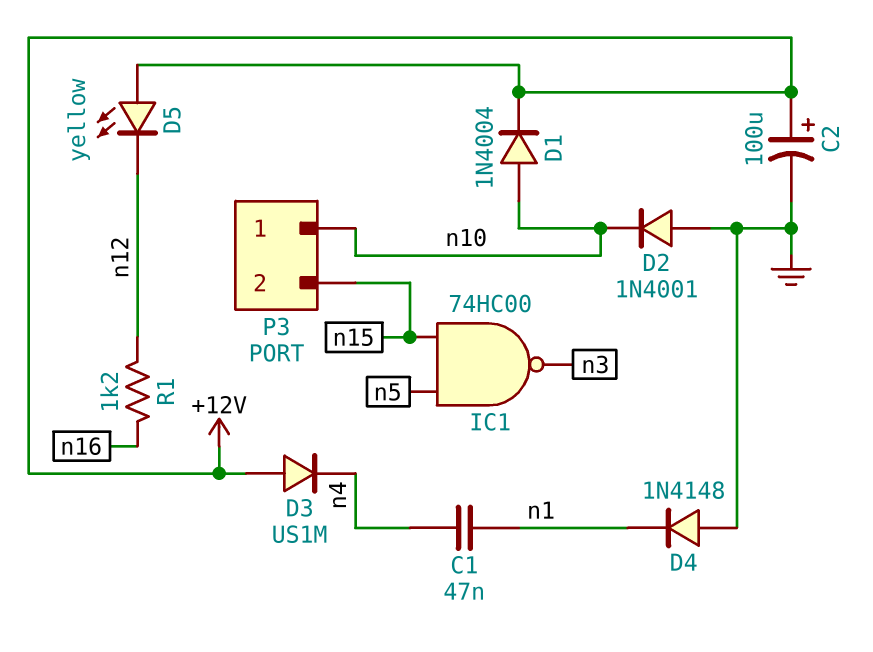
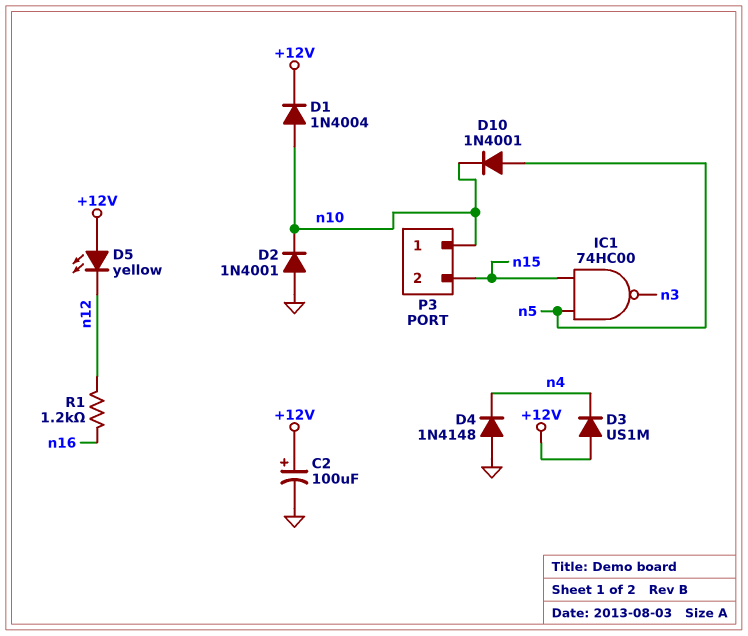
C1: 47nF (n1, n4) -> none
D4: diode 1N4148 (A GND, K n1) -> diode 1N4148 (A GND, K n4)
D10: none -> diode 1N4001 (A n5, K n10)

